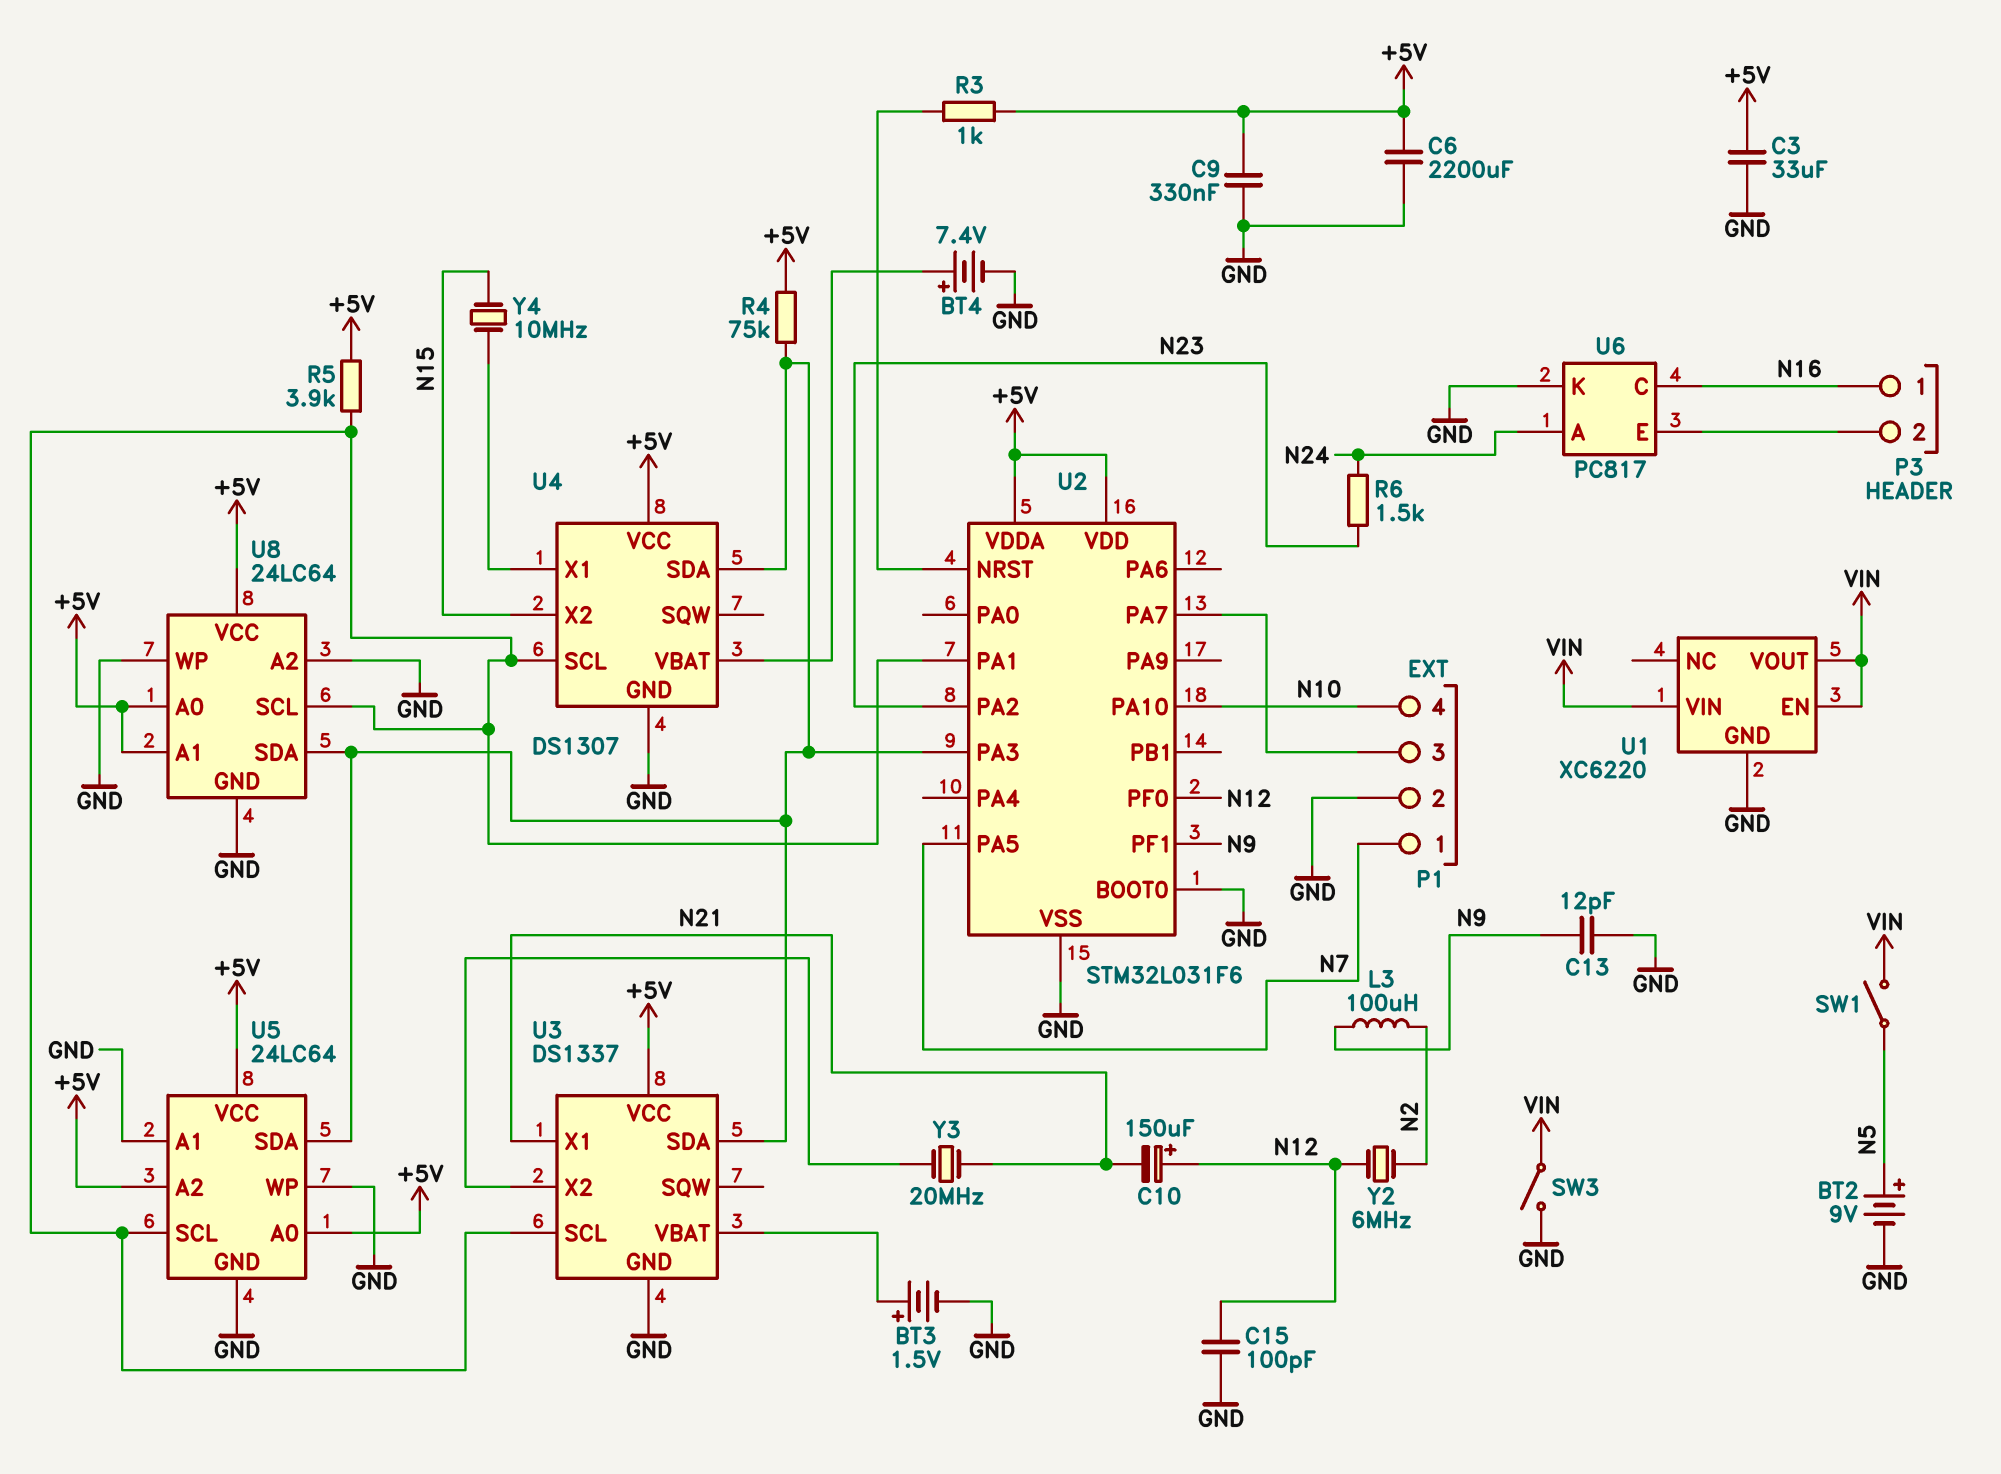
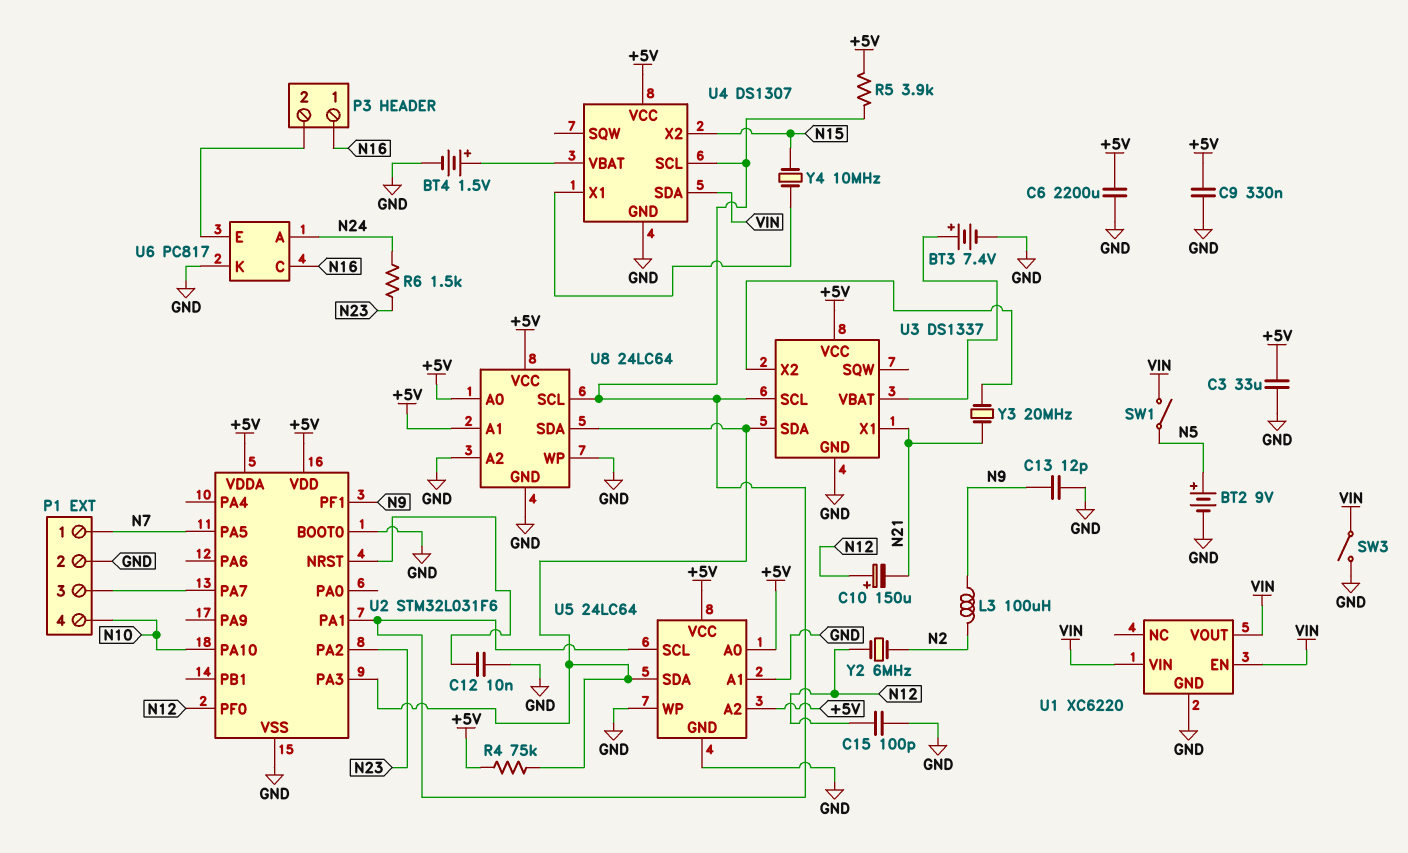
BT3: 1.5V (plus U3/VBAT, minus GND) -> 7.4V (plus U3/VBAT, minus GND)
BT4: 7.4V (plus U4/VBAT, minus GND) -> 1.5V (plus U4/VBAT, minus GND)
C12: none -> 10nF (GND, U2/NRST)
R3: 1k (+5V, U2/NRST) -> none
U4 pin SDA: U2/PA3 -> VIN

